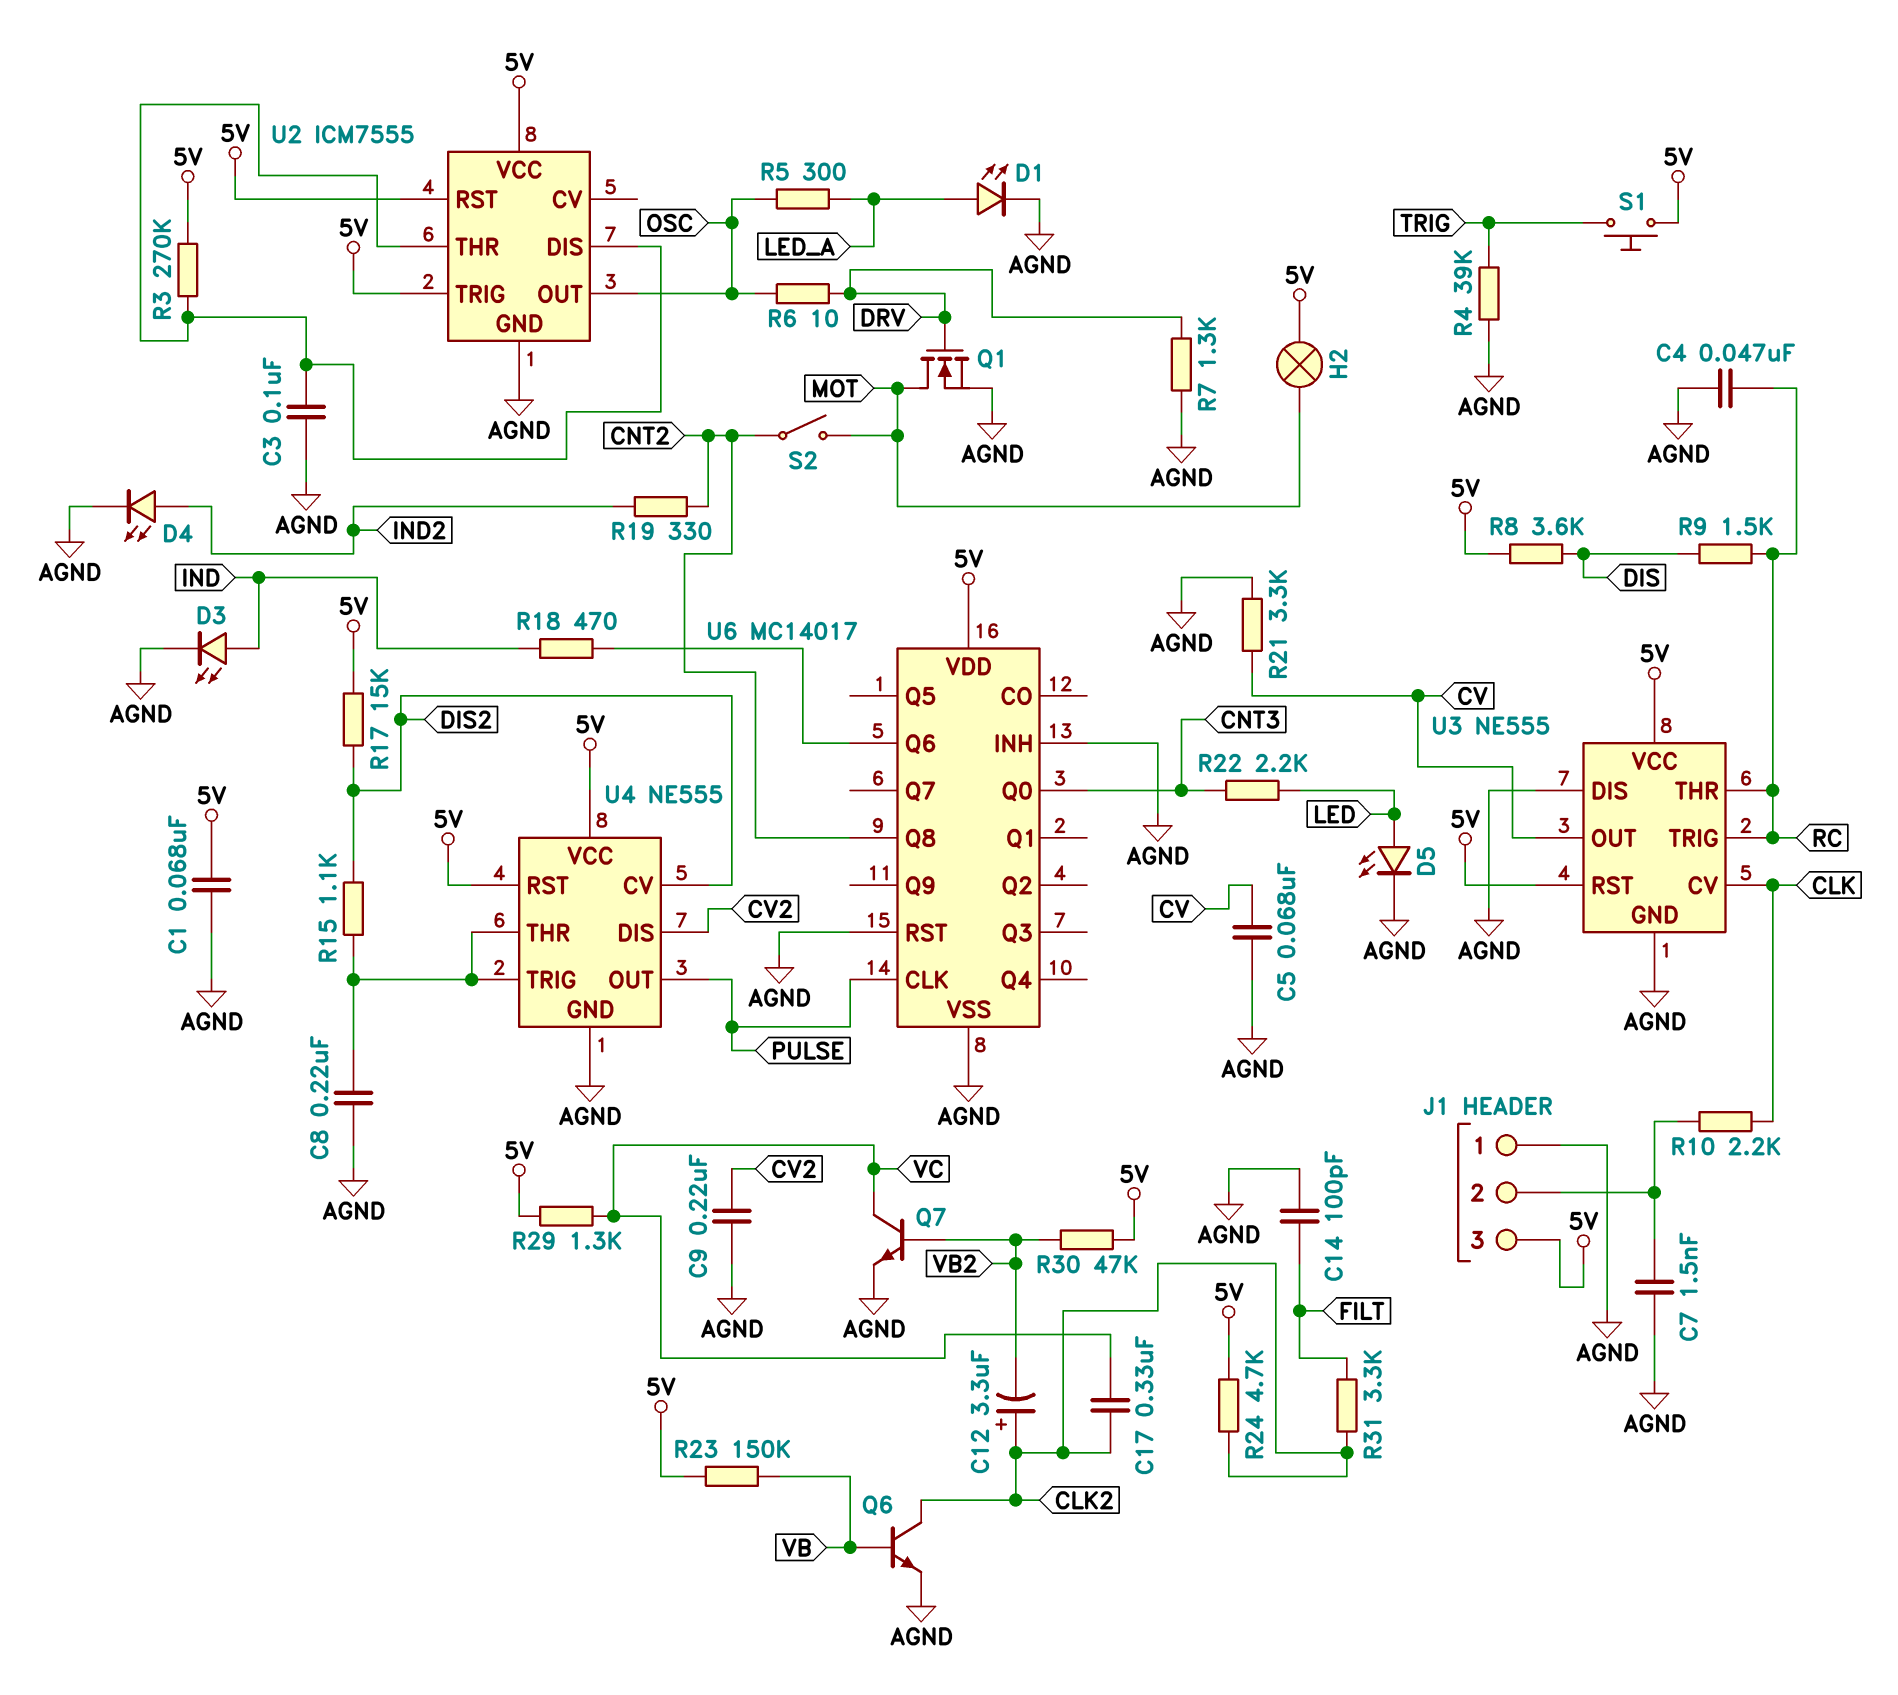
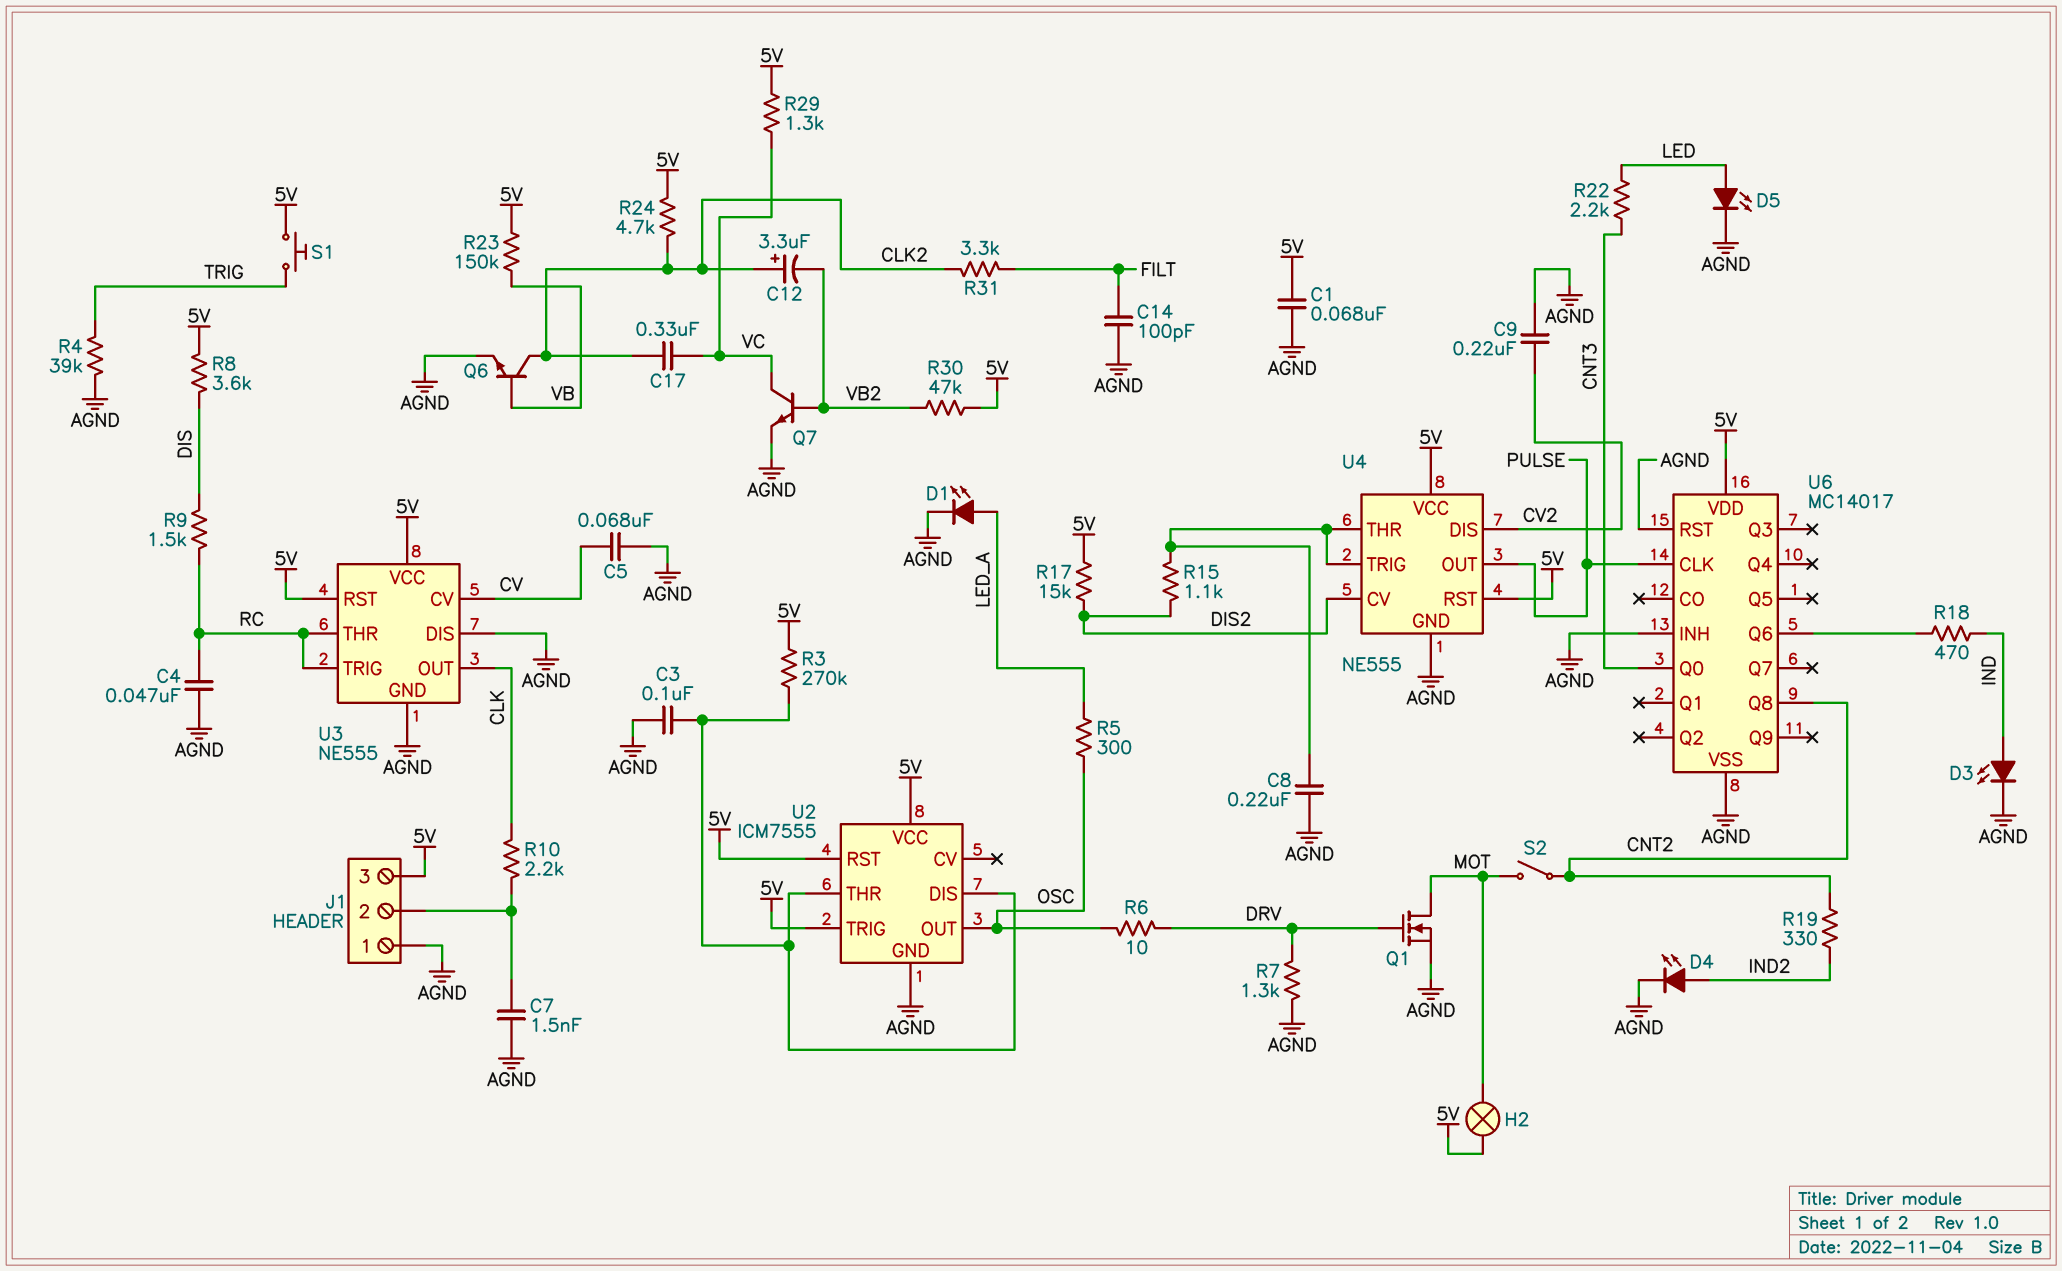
R21: 3.3k (AGND, CV) -> none
U3 pin CV: CLK -> CV
U3 pin OUT: CV -> CLK

